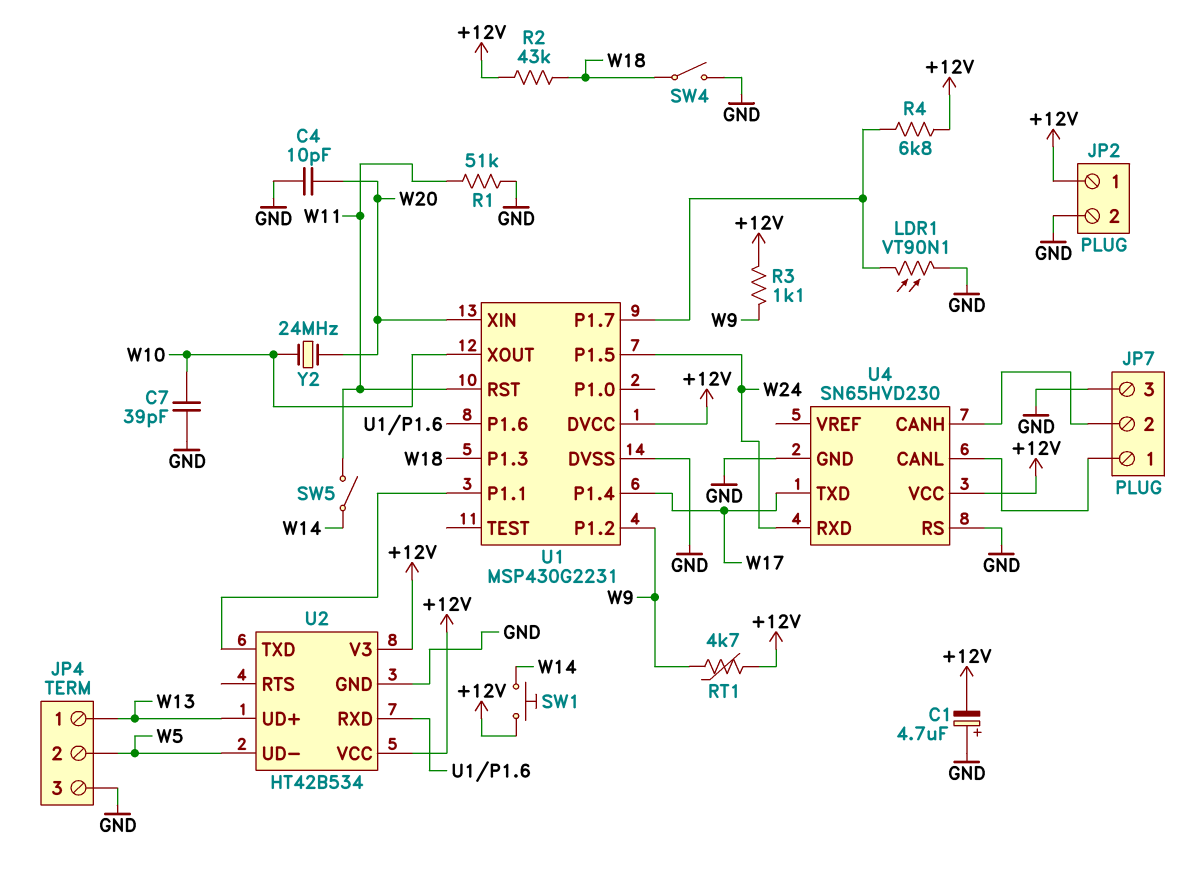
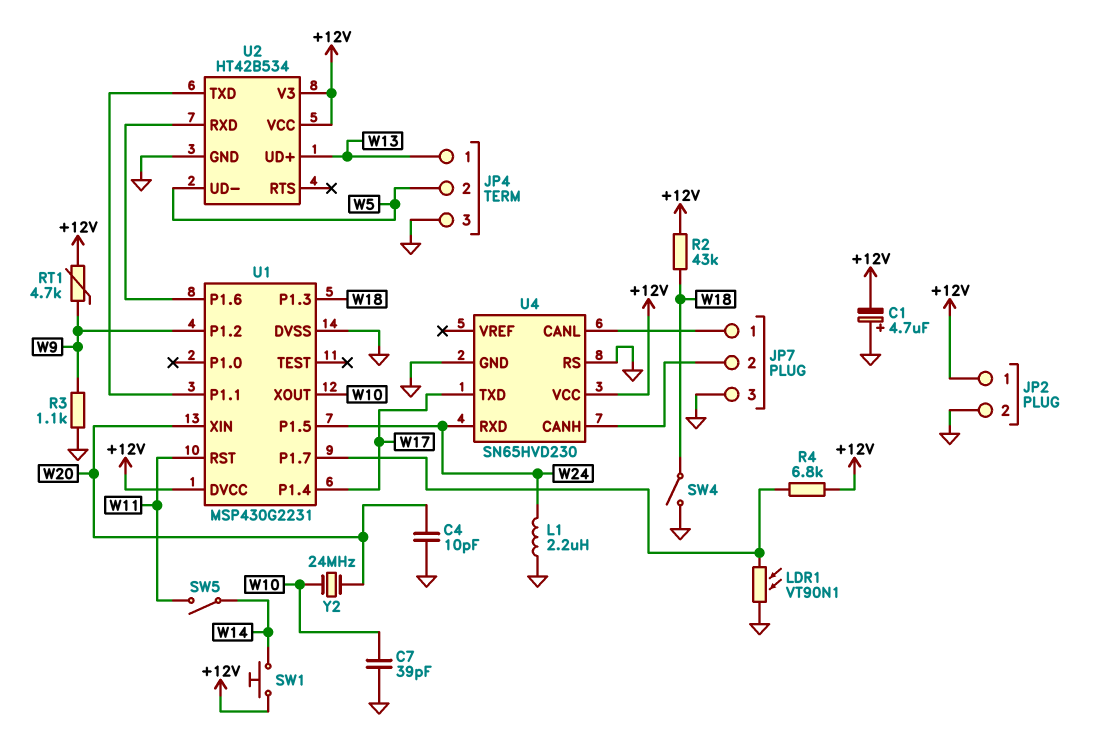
L1: none -> 2.2uH (GND, W24)
R1: 51k (GND, W11) -> none
R3: 1.1k (+12V, W9) -> 1.1k (GND, W9)

